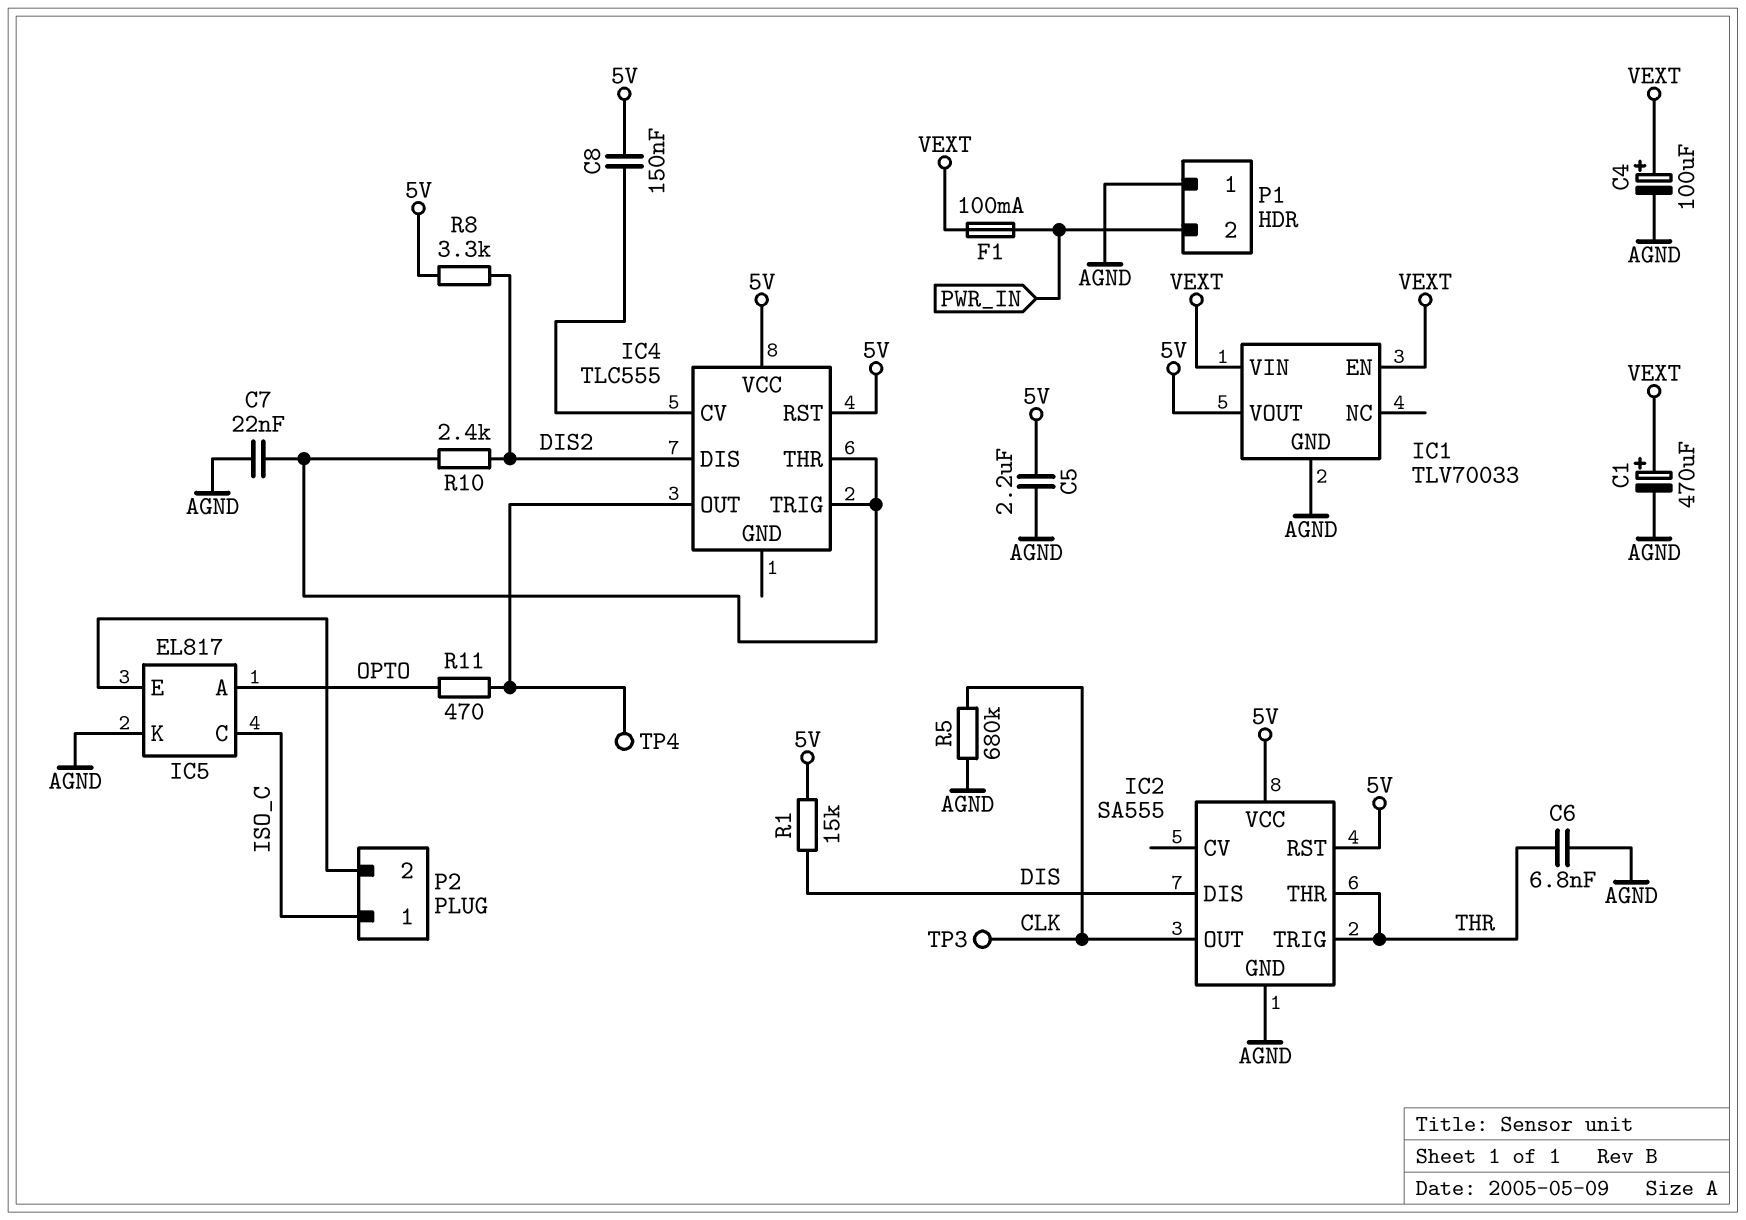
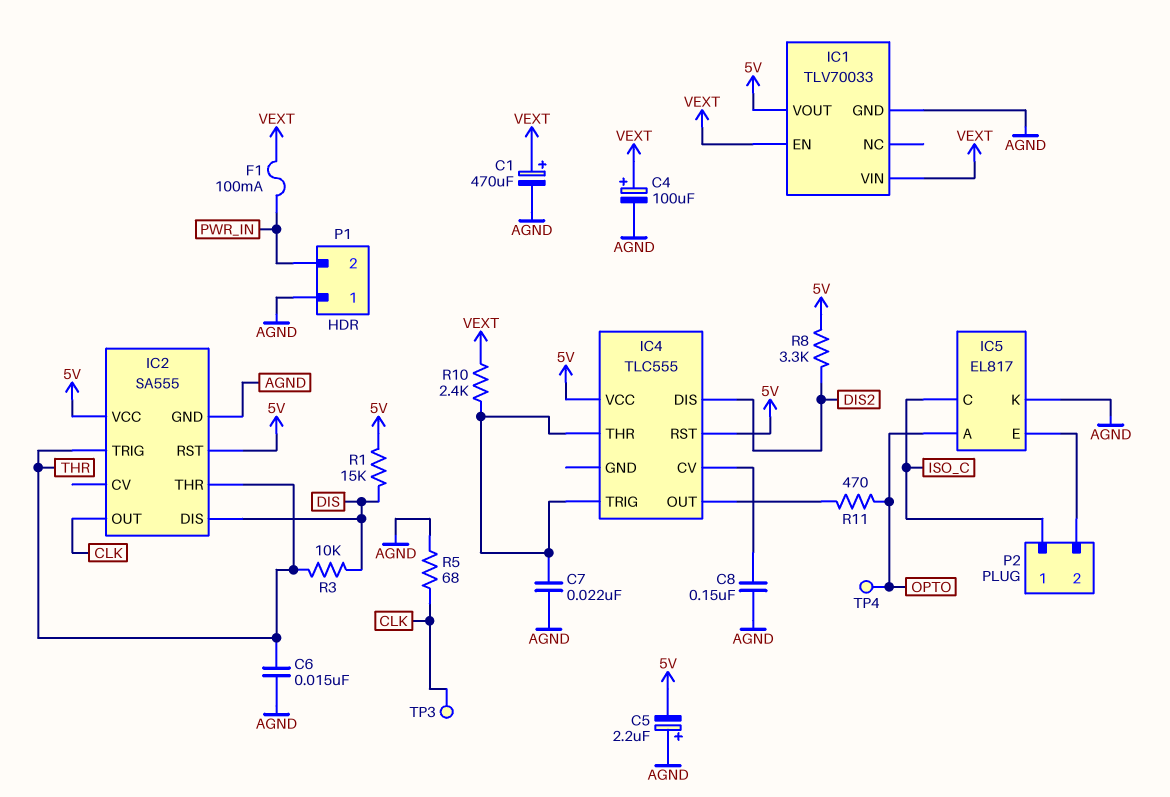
C5: 2.2uF (5V, AGND) -> 2.2uF (plus AGND, minus 5V)
C6: 6.8nF (AGND, THR) -> 15nF (AGND, THR)
C8: 150nF (5V, IC4/CV) -> 150nF (AGND, IC4/CV)
R3: none -> 10k (DIS, THR)
R5: 680k (AGND, CLK) -> 68 (AGND, CLK)
R10: 2.4k (DIS2, IC4/THR) -> 2.4k (IC4/THR, VEXT)
TP4: test point (IC4/OUT) -> test point (OPTO)

